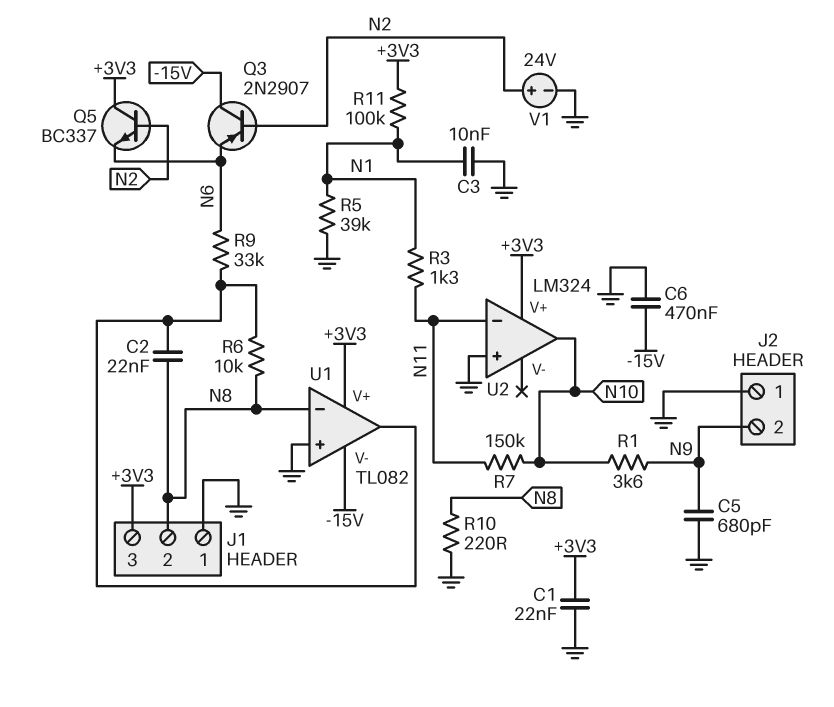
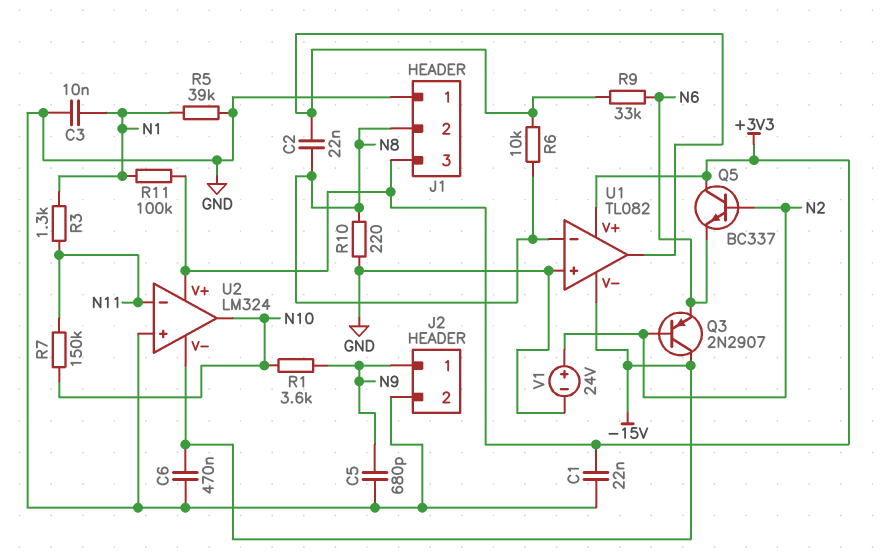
J2 pin 1: GND -> N9
J2 pin 2: N9 -> GND
U2 pin V-: none -> -15V

